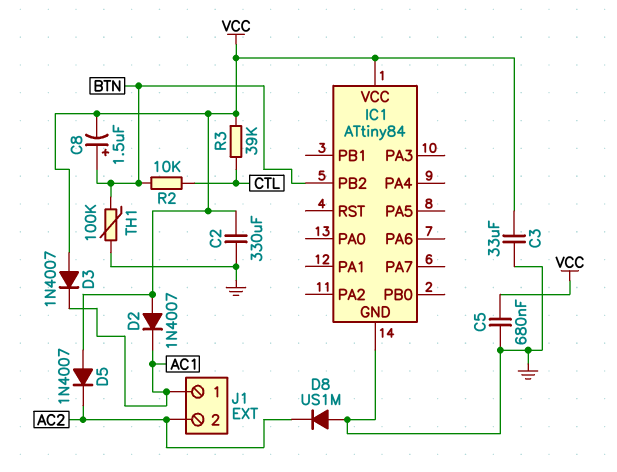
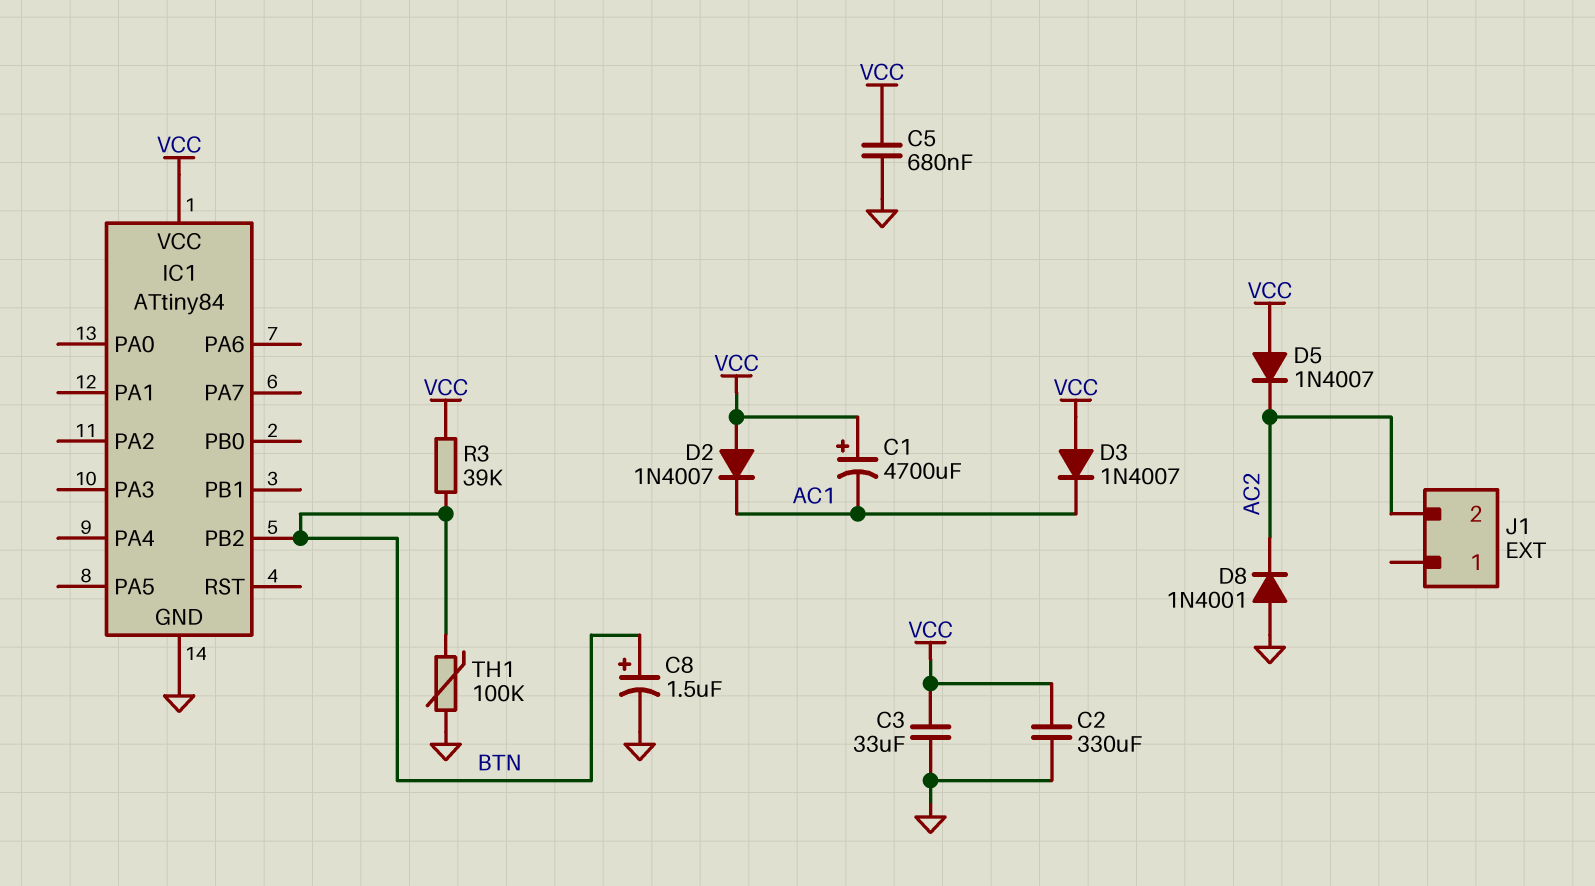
C1: none -> 4700uF (plus VCC, minus AC1)
C8: 1.5uF (plus BTN, minus VCC) -> 1.5uF (plus BTN, minus GND)
D8: diode US1M (A GND, K AC2) -> diode 1N4001 (A GND, K AC2)
J1 pin 1: AC1 -> none
R2: 10k (BTN, CTL) -> none
R3: 39k (CTL, VCC) -> 39k (BTN, VCC)

